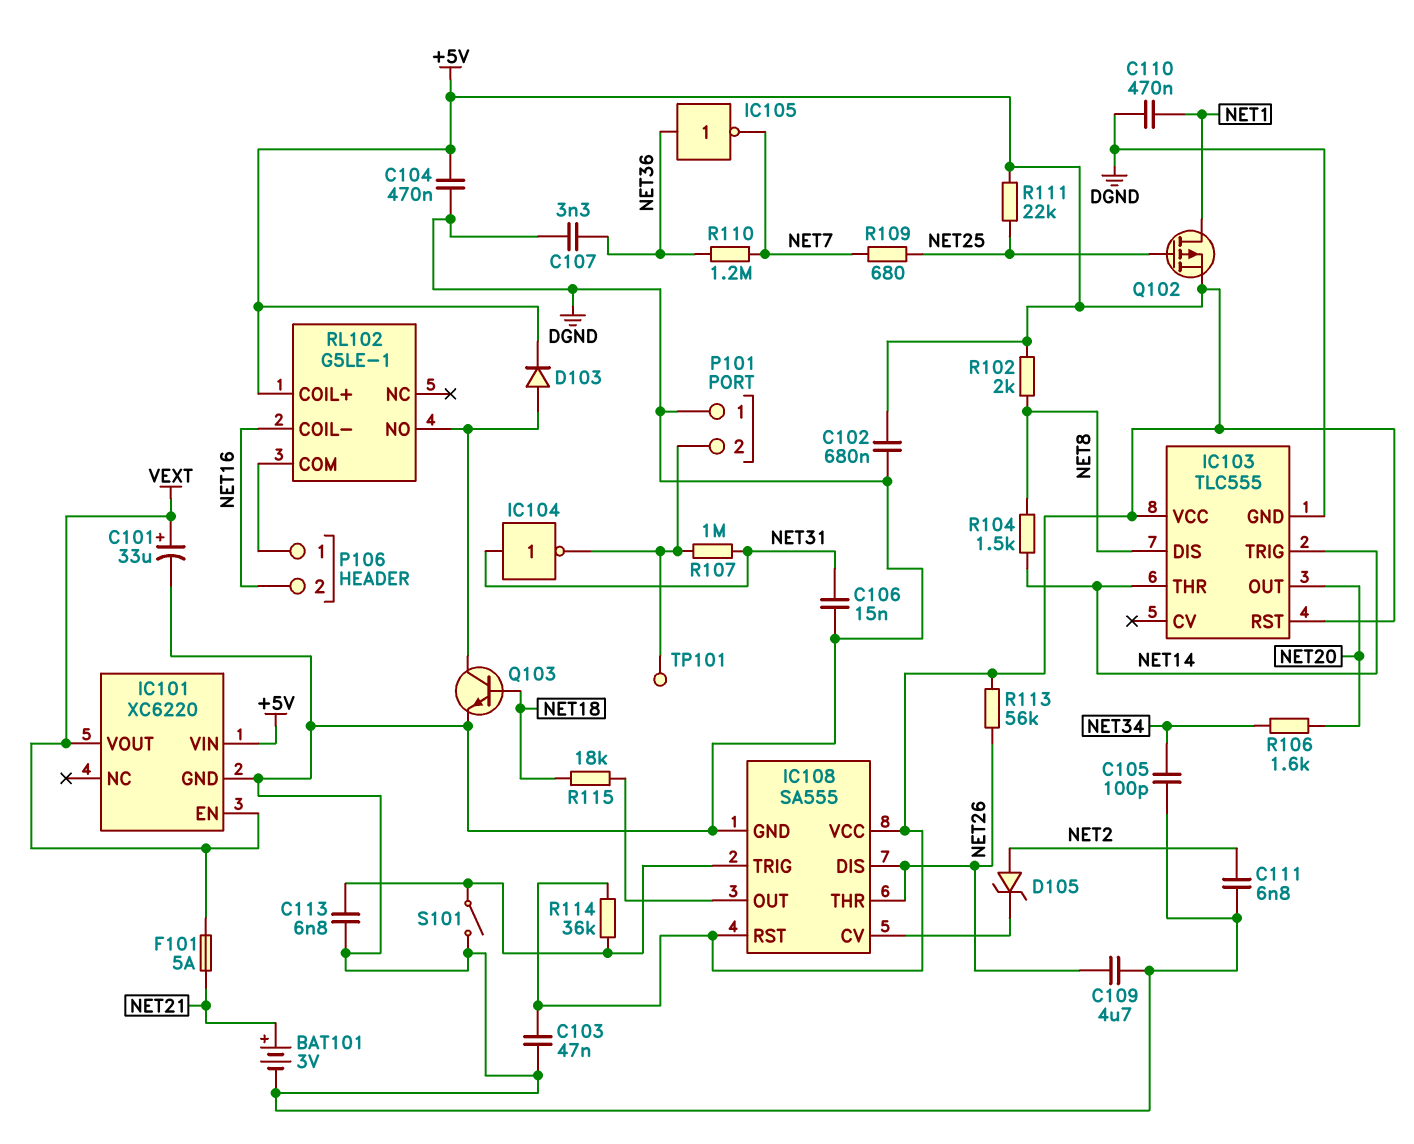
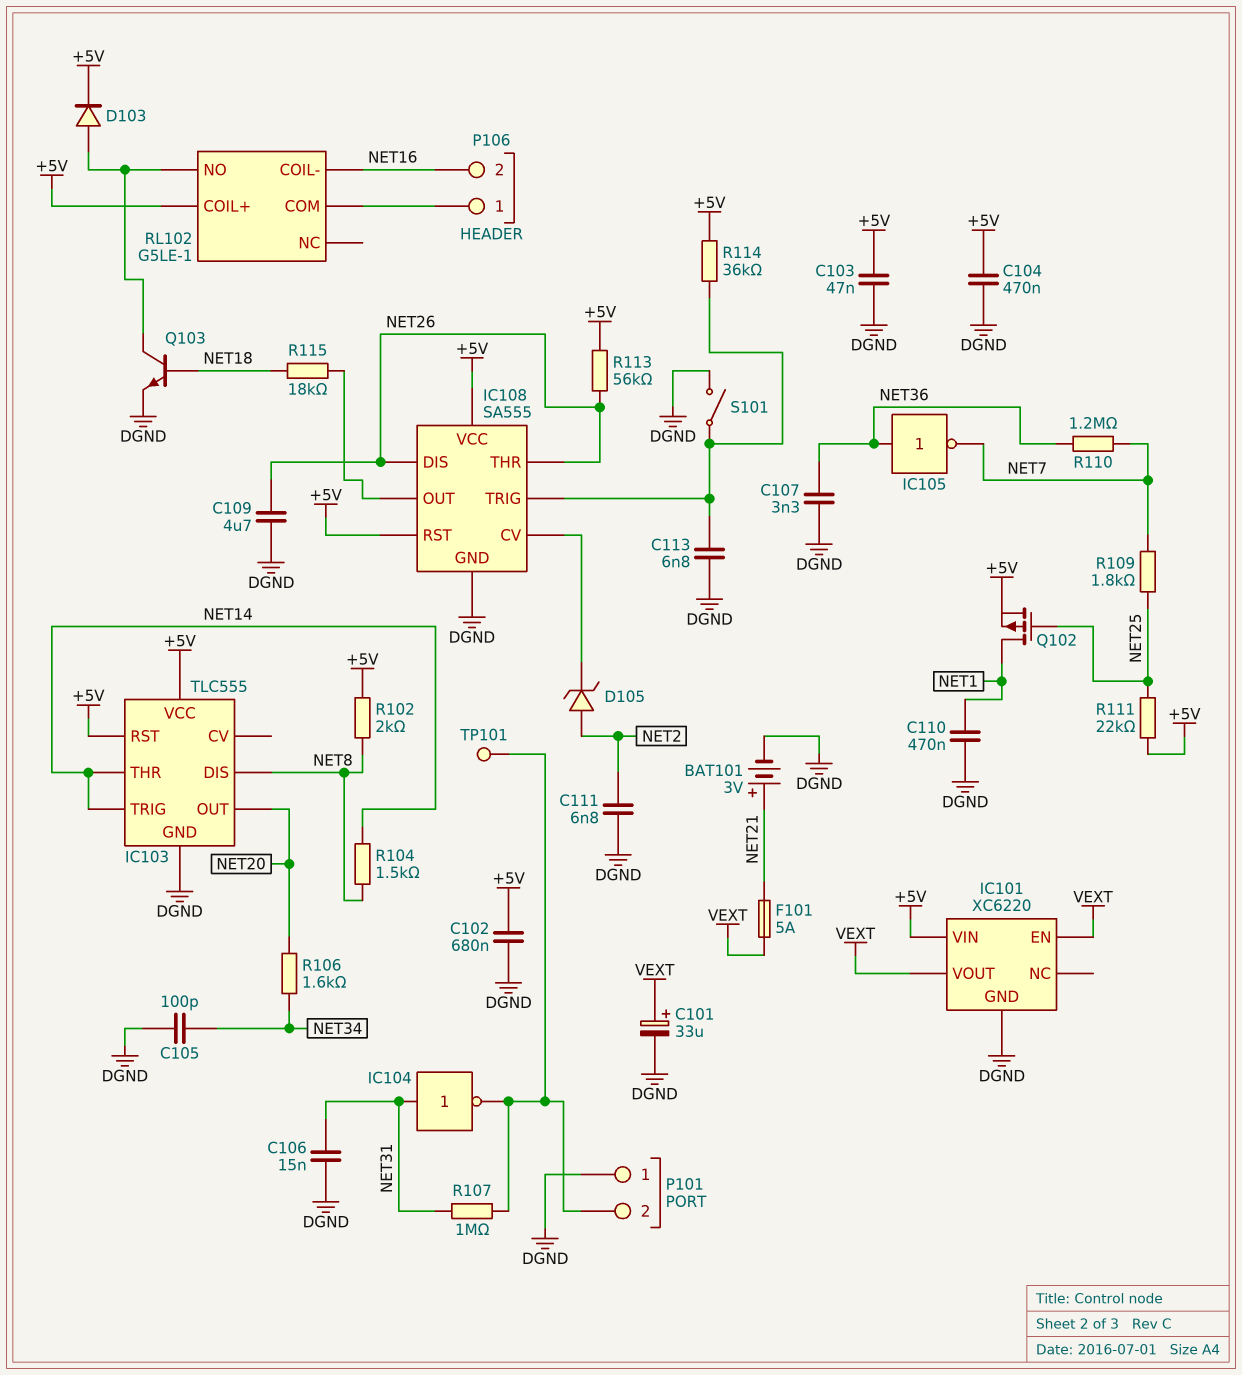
R109: 680 (NET7, NET25) -> 1.8k (NET7, NET25)

